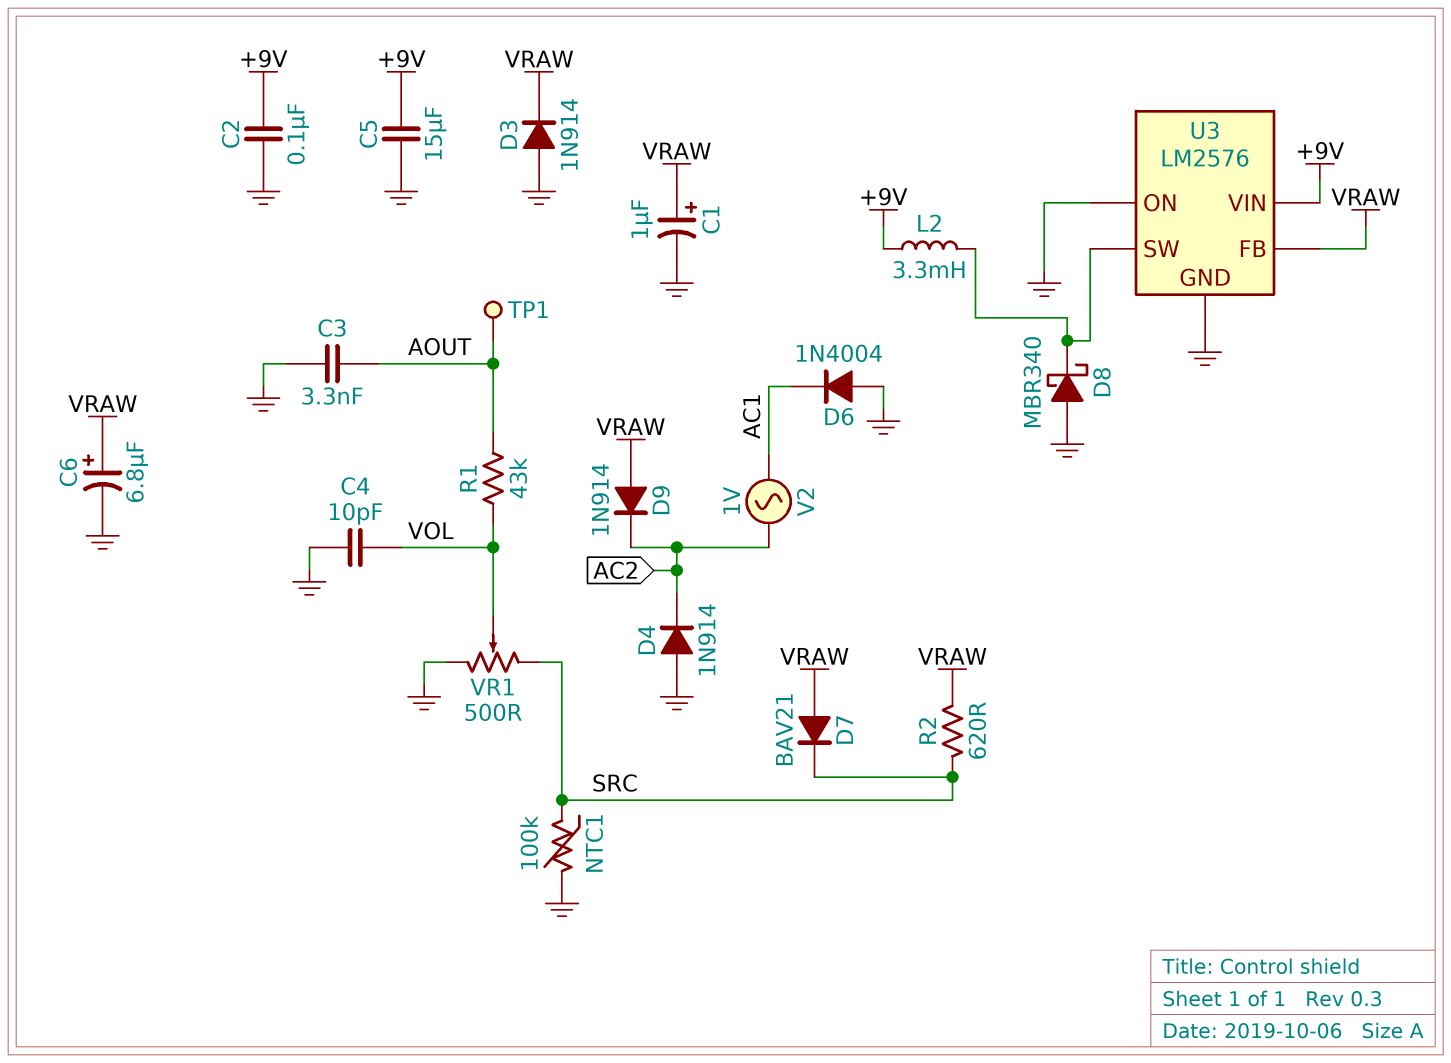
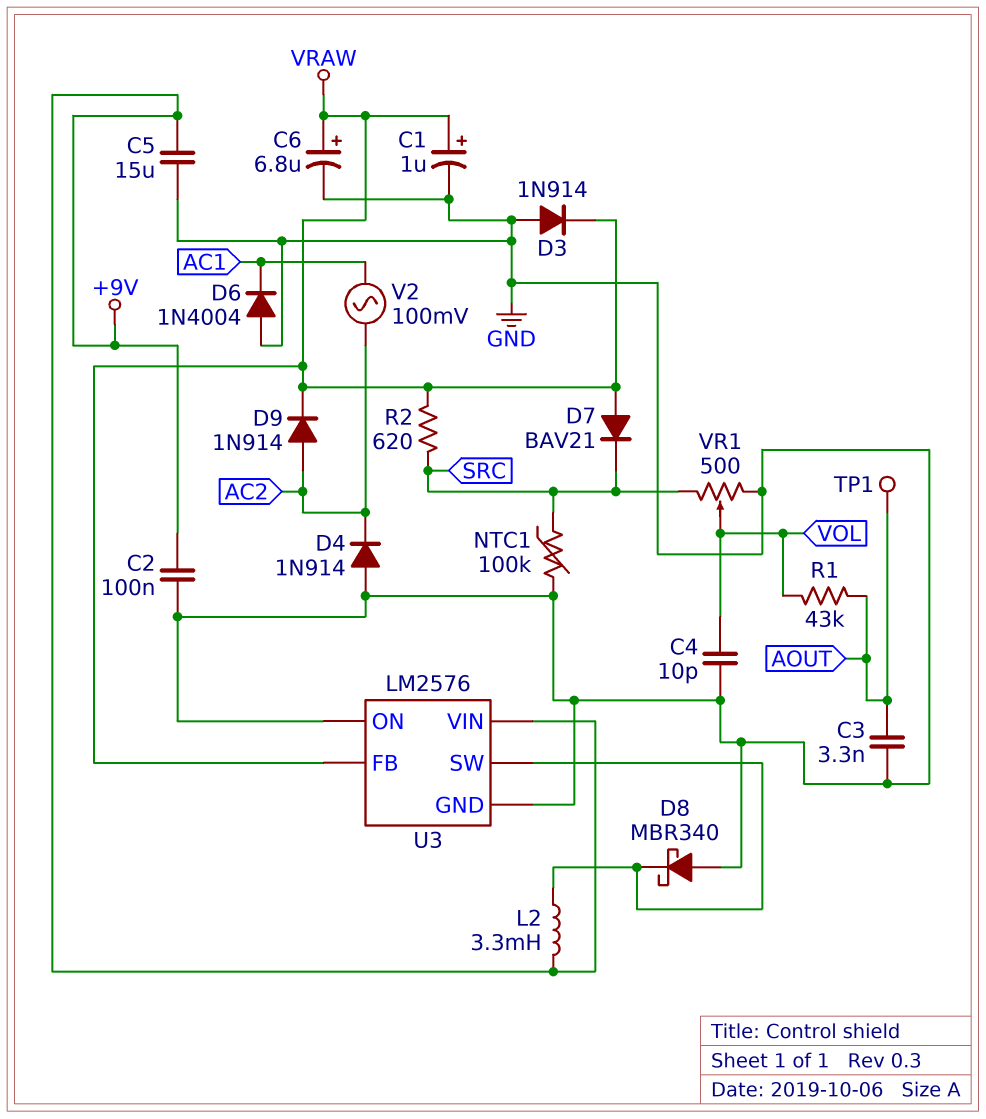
D9: diode 1N914 (A VRAW, K AC2) -> diode 1N914 (A AC2, K VRAW)
V2: AC 1V (AC1, AC2) -> AC 100mV (AC1, AC2)

